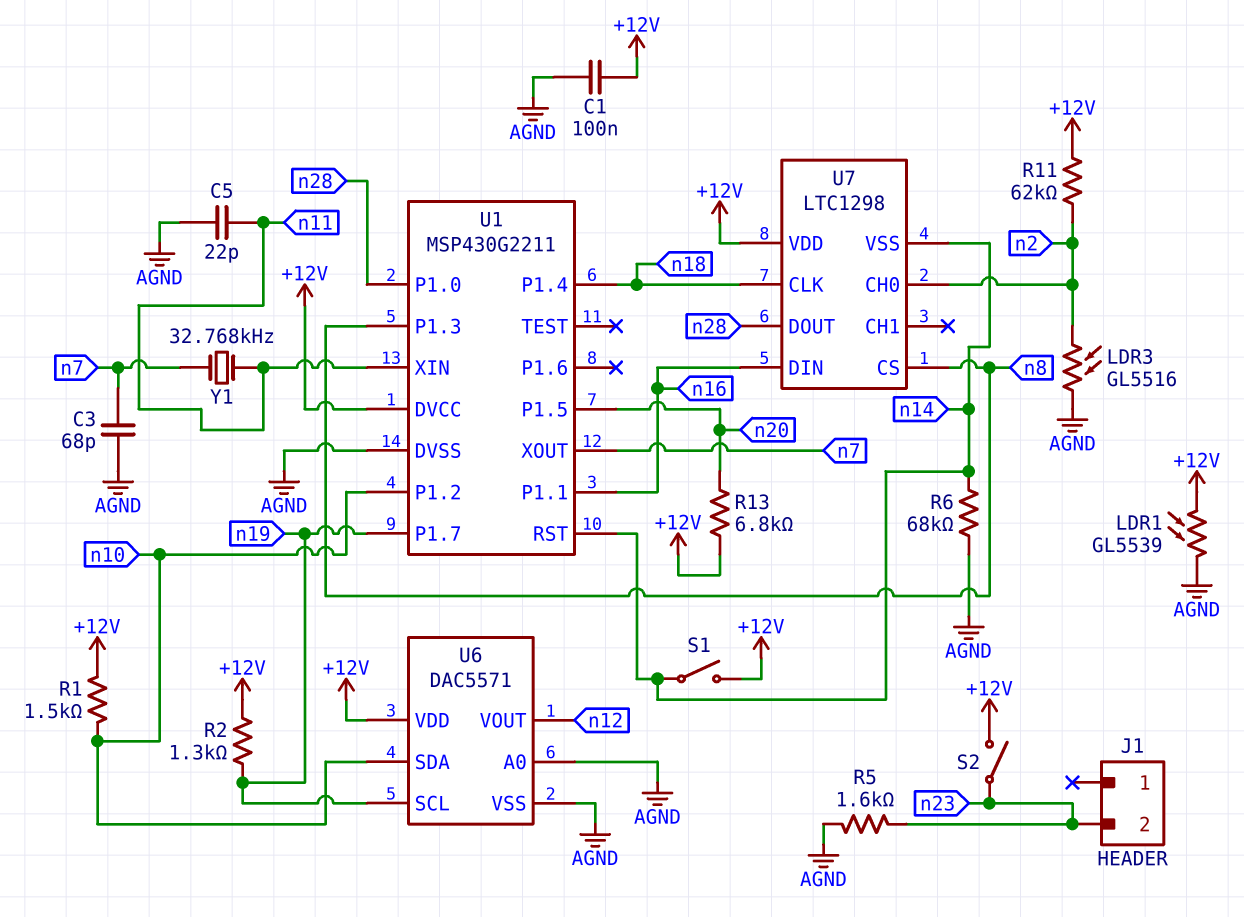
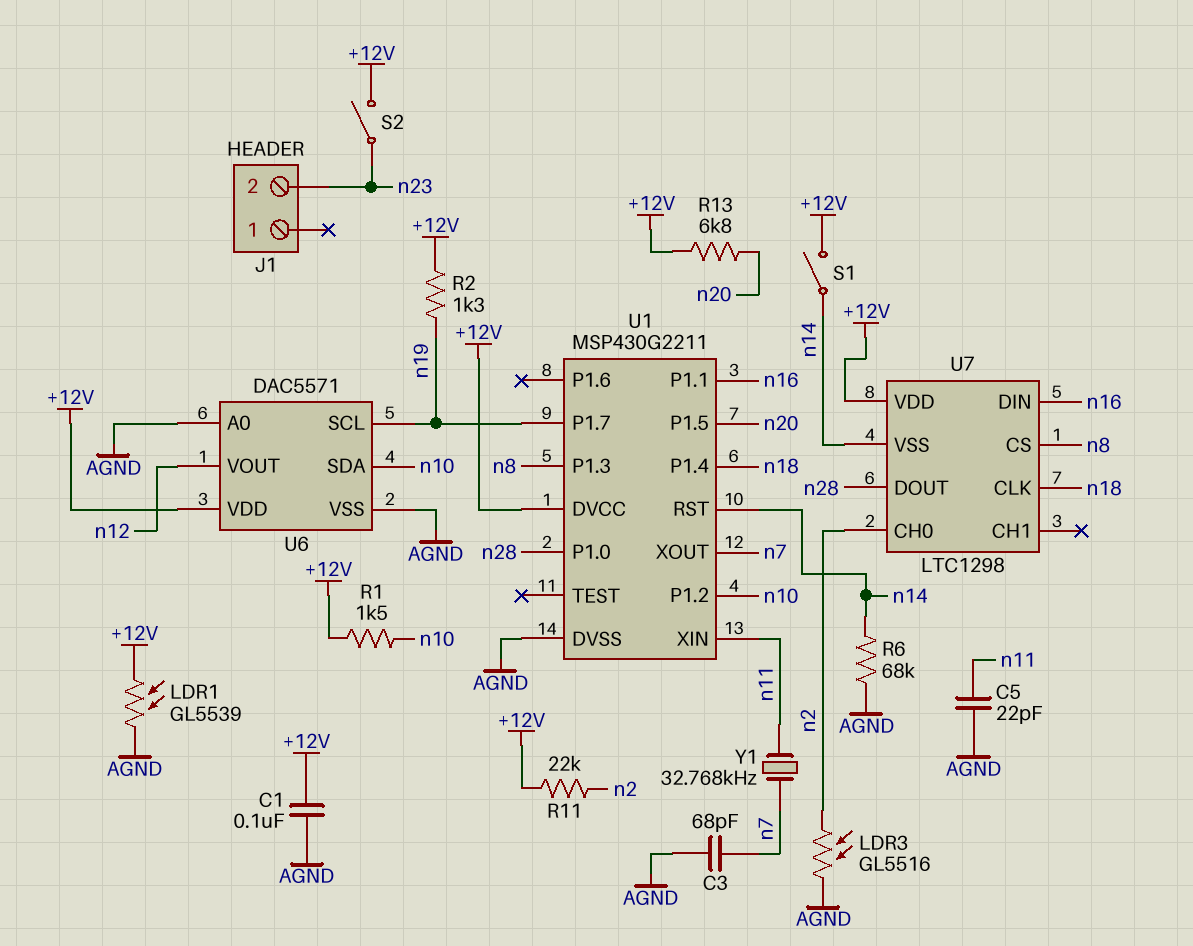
R5: 1.6k (AGND, n23) -> none
R11: 62k (+12V, n2) -> 22k (+12V, n2)

